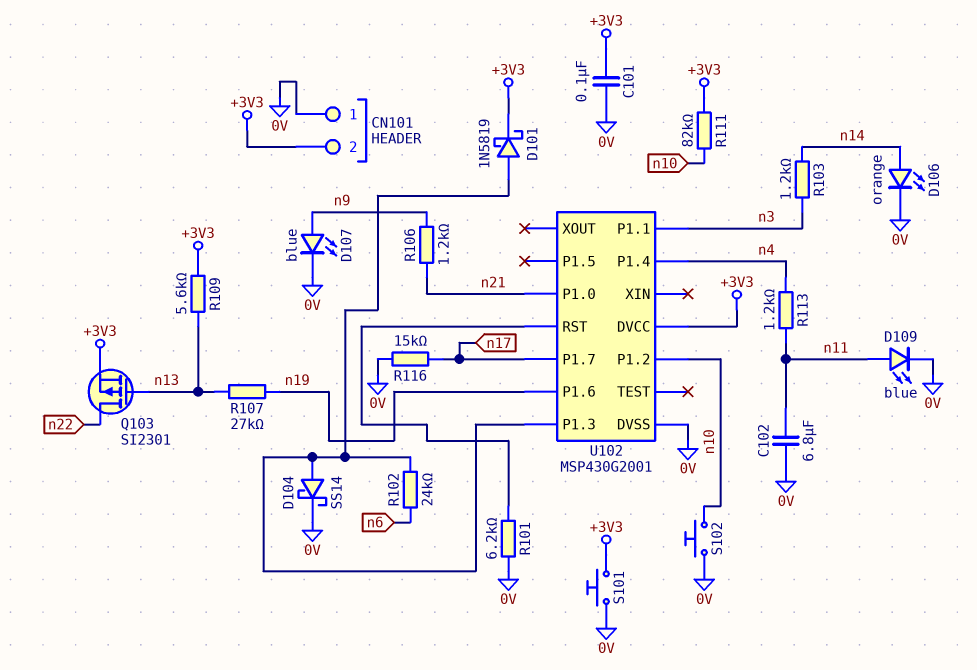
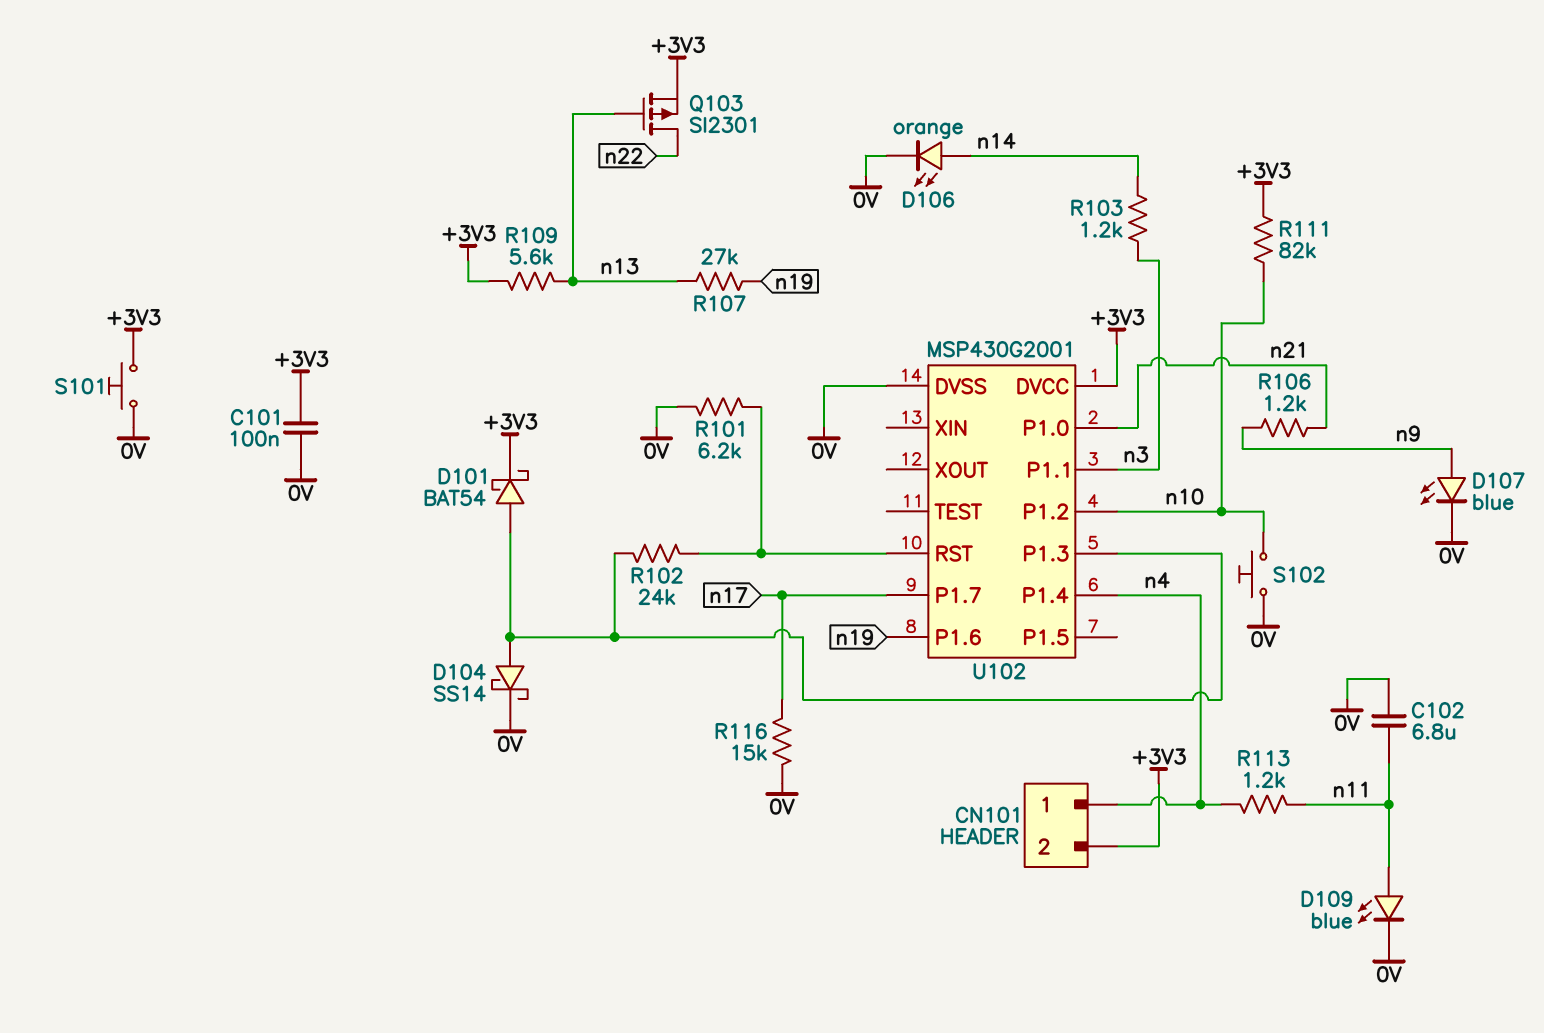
CN101 pin 1: 0V -> n4
D101: schottky 1N5819 (A U102/P1.3, K +3V3) -> schottky BAT54 (A U102/P1.3, K +3V3)
R102: 24k (U102/P1.3, n6) -> 24k (U102/P1.3, U102/RST)

